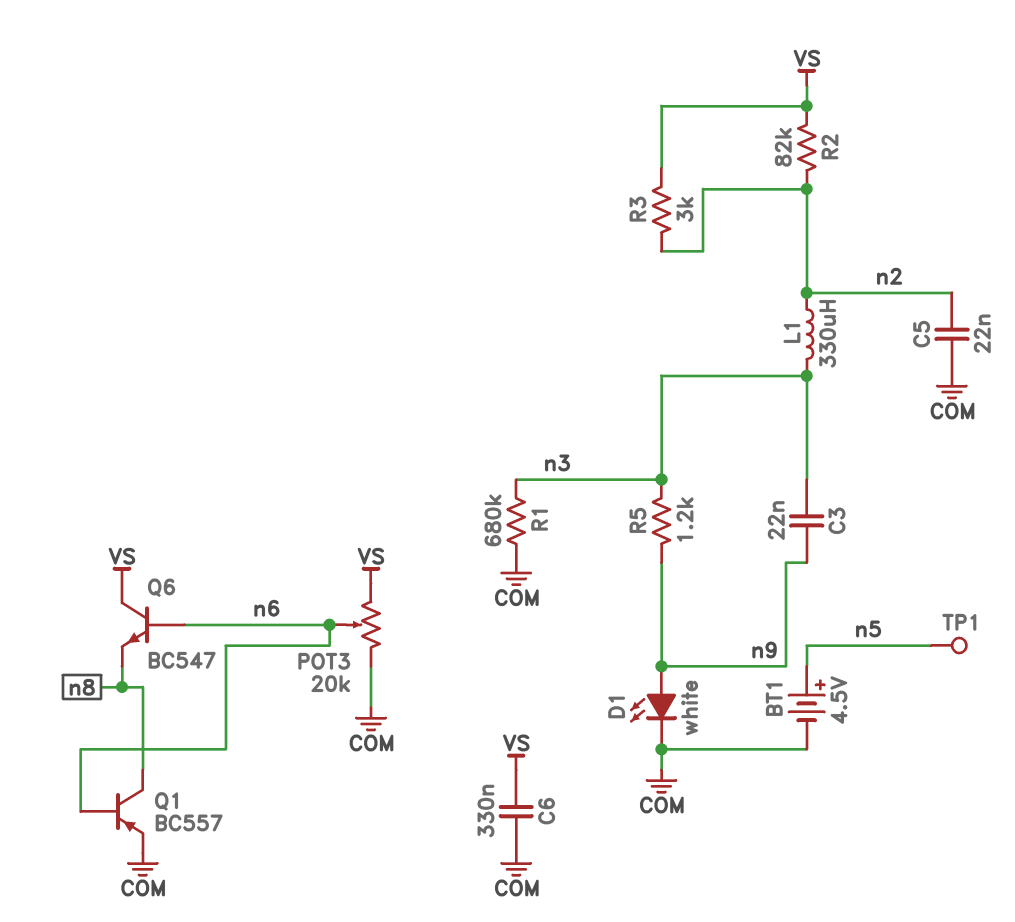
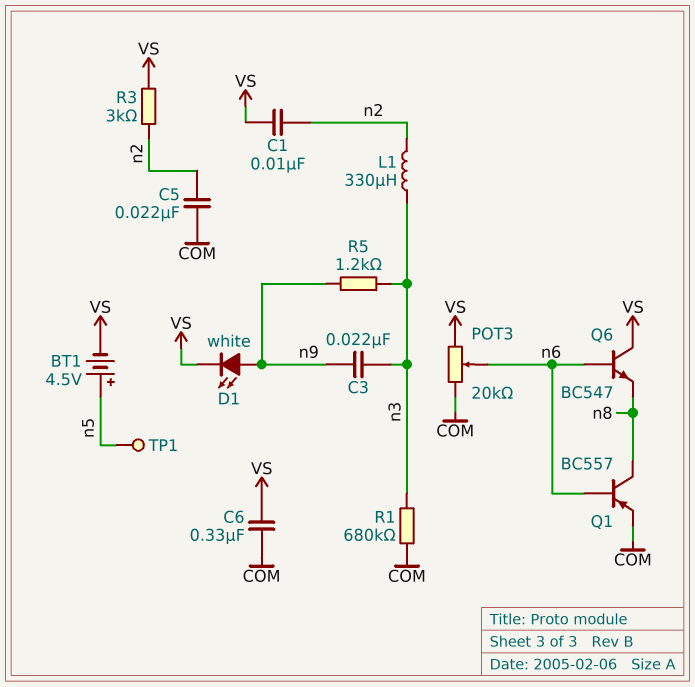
BT1: 4.5V (plus n5, minus COM) -> 4.5V (plus n5, minus VS)
C1: none -> 10nF (VS, n2)
D1: LED white (A n9, K COM) -> LED white (A n9, K VS)
R2: 82k (VS, n2) -> none

